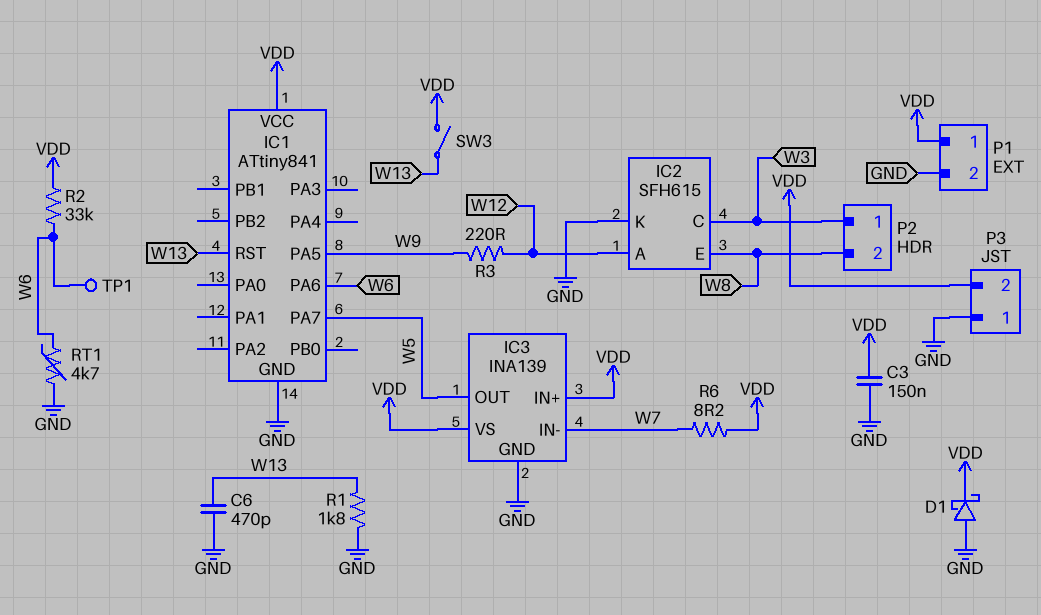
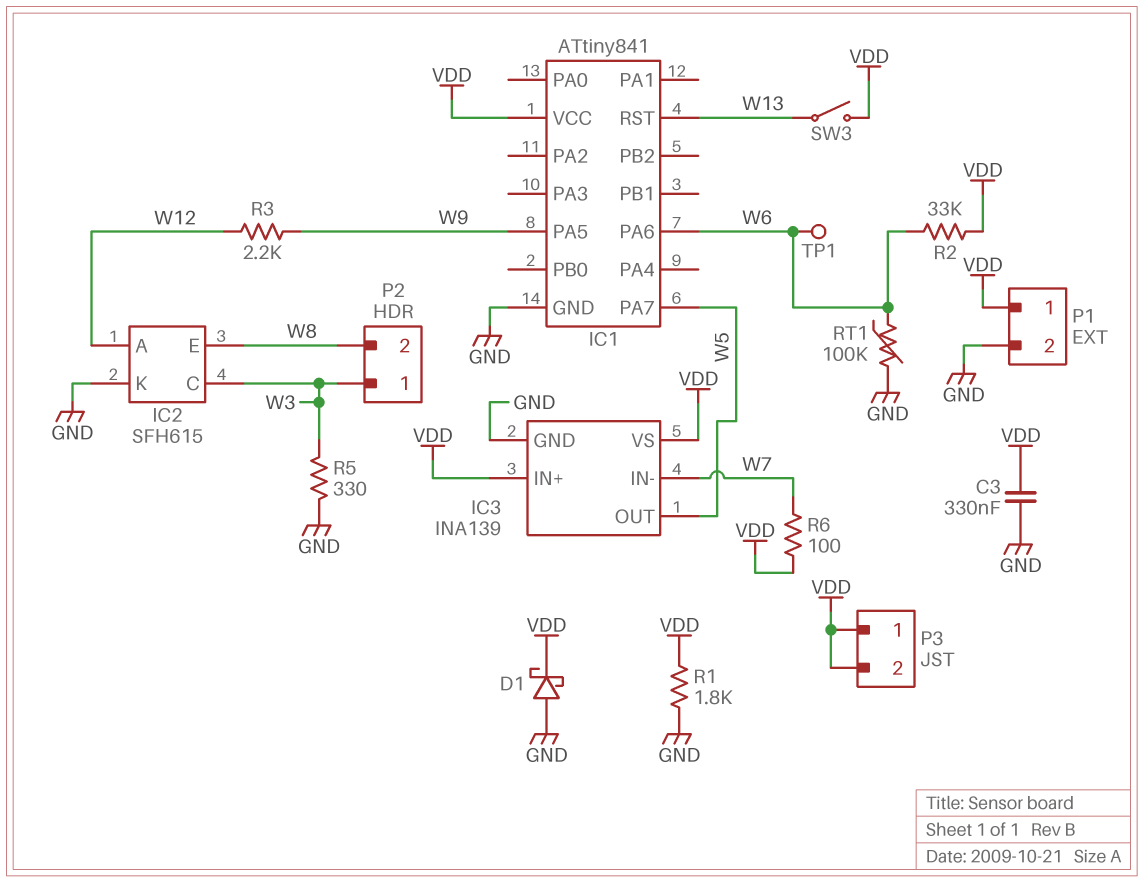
C3: 150nF (GND, VDD) -> 330nF (GND, VDD)
C6: 470pF (GND, W13) -> none
P3 pin 1: GND -> VDD
R1: 1.8k (GND, W13) -> 1.8k (GND, VDD)
R3: 220 (W9, W12) -> 2.2k (W9, W12)
R5: none -> 330 (GND, W3)
R6: 8.2 (VDD, W7) -> 100 (VDD, W7)
RT1: 4.7k (GND, W6) -> 100k (GND, W6)

